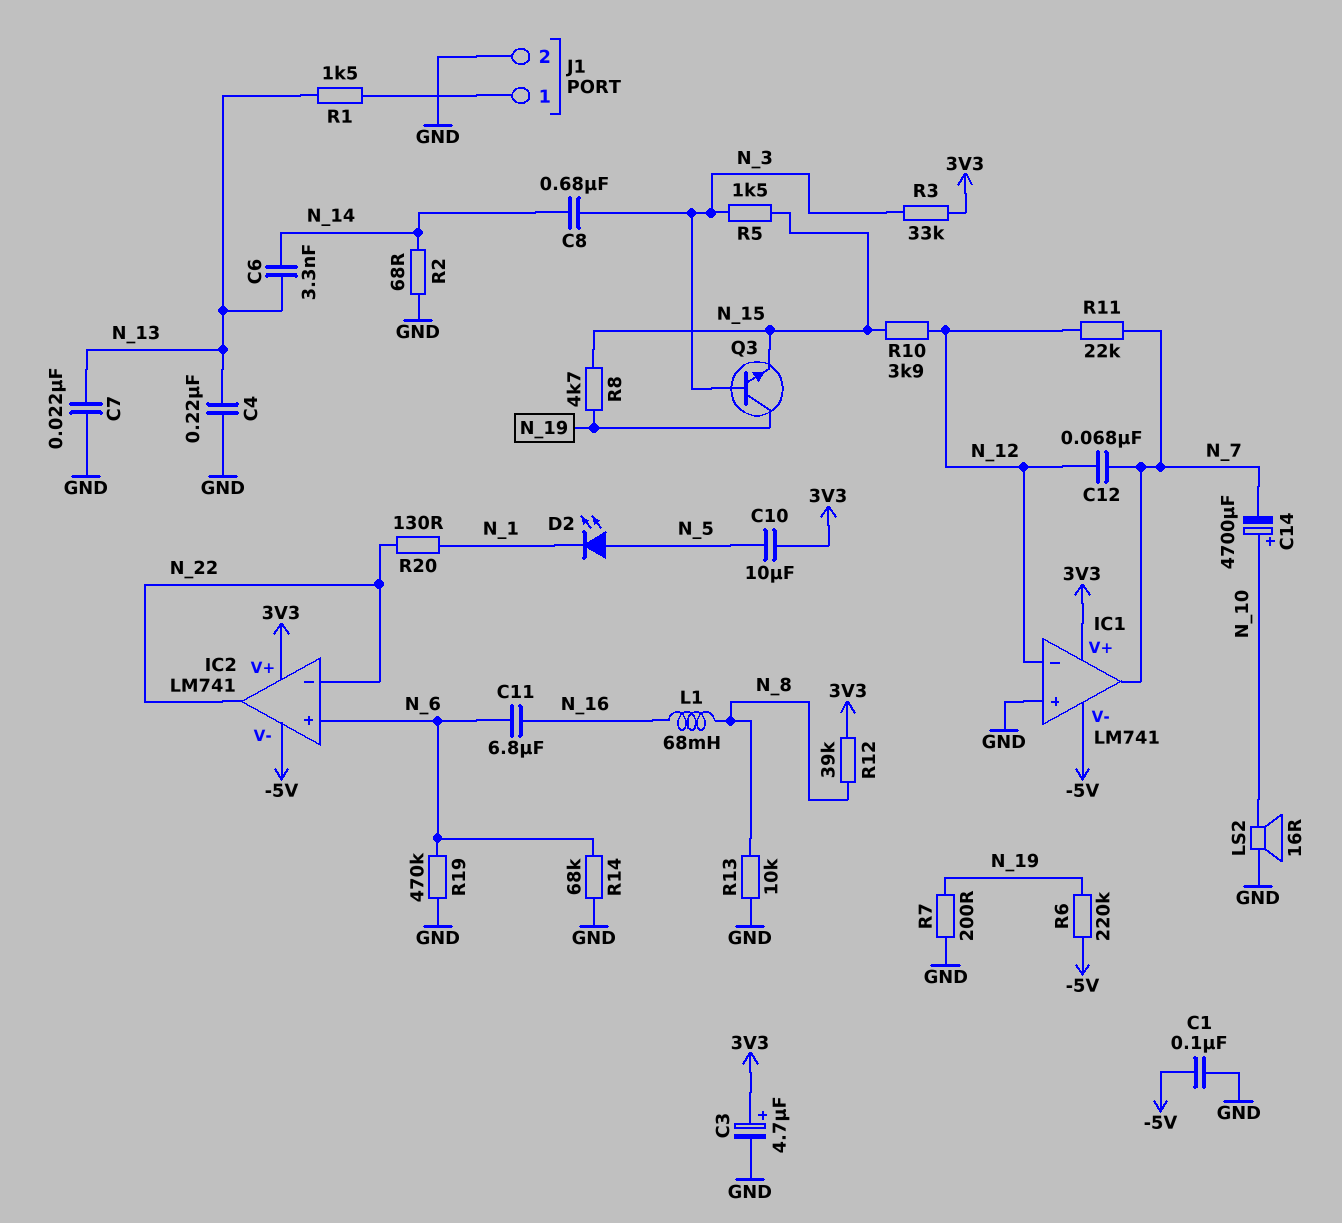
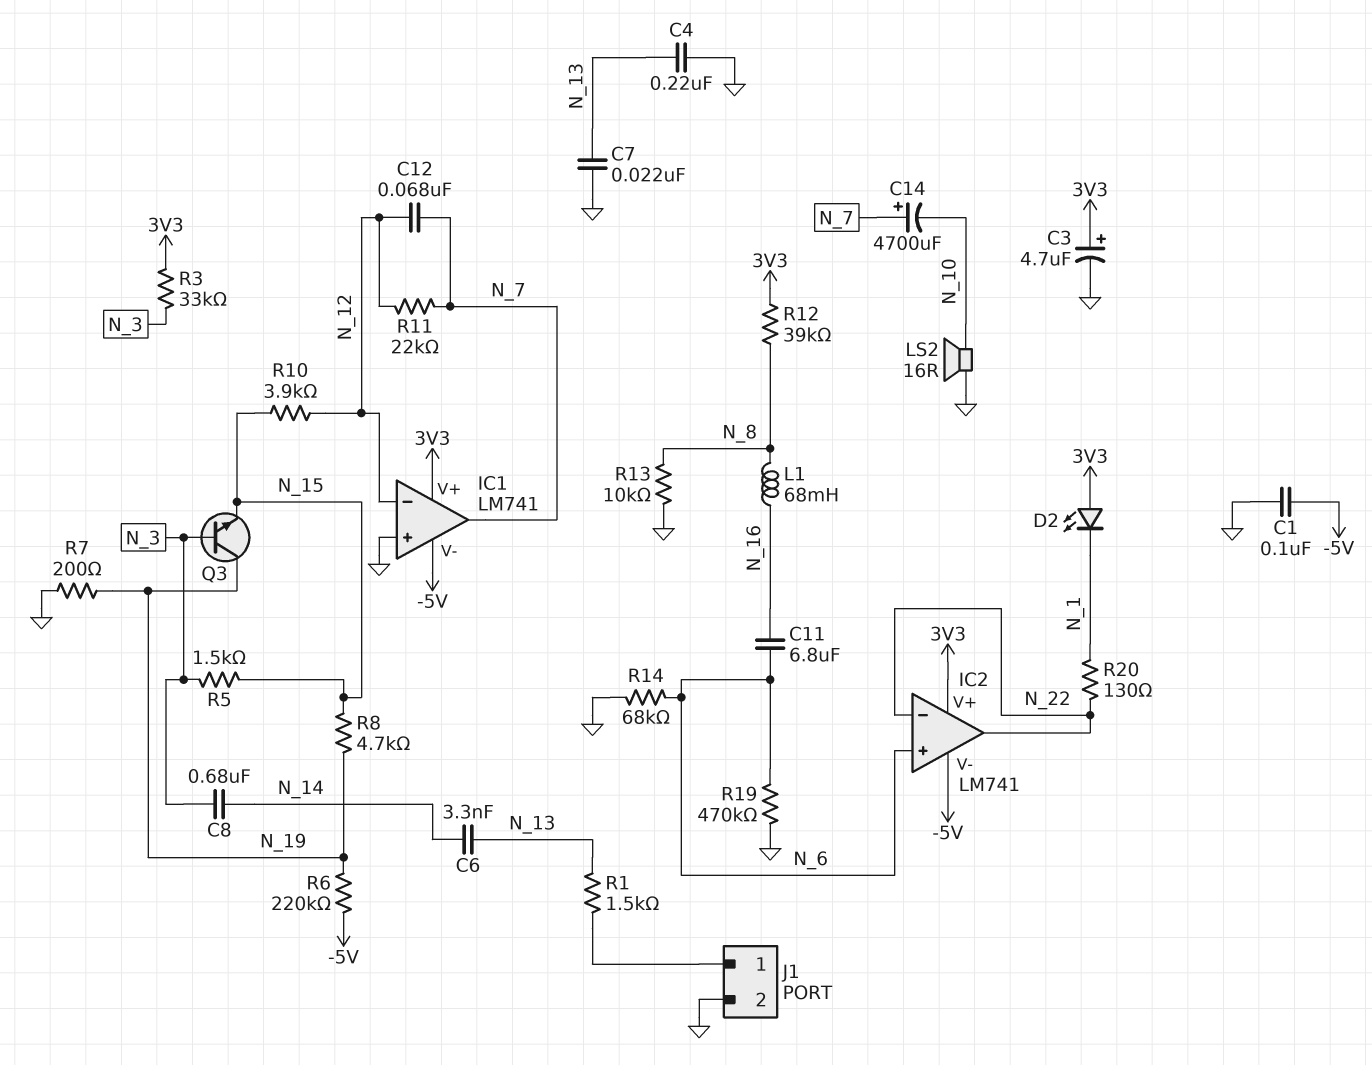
C10: 10uF (3V3, N_5) -> none
C14: 4700uF (plus N_10, minus N_7) -> 4700uF (plus N_7, minus N_10)
D2: LED (A N_5, K N_1) -> LED (A 3V3, K N_1)
R2: 68 (GND, N_14) -> none

